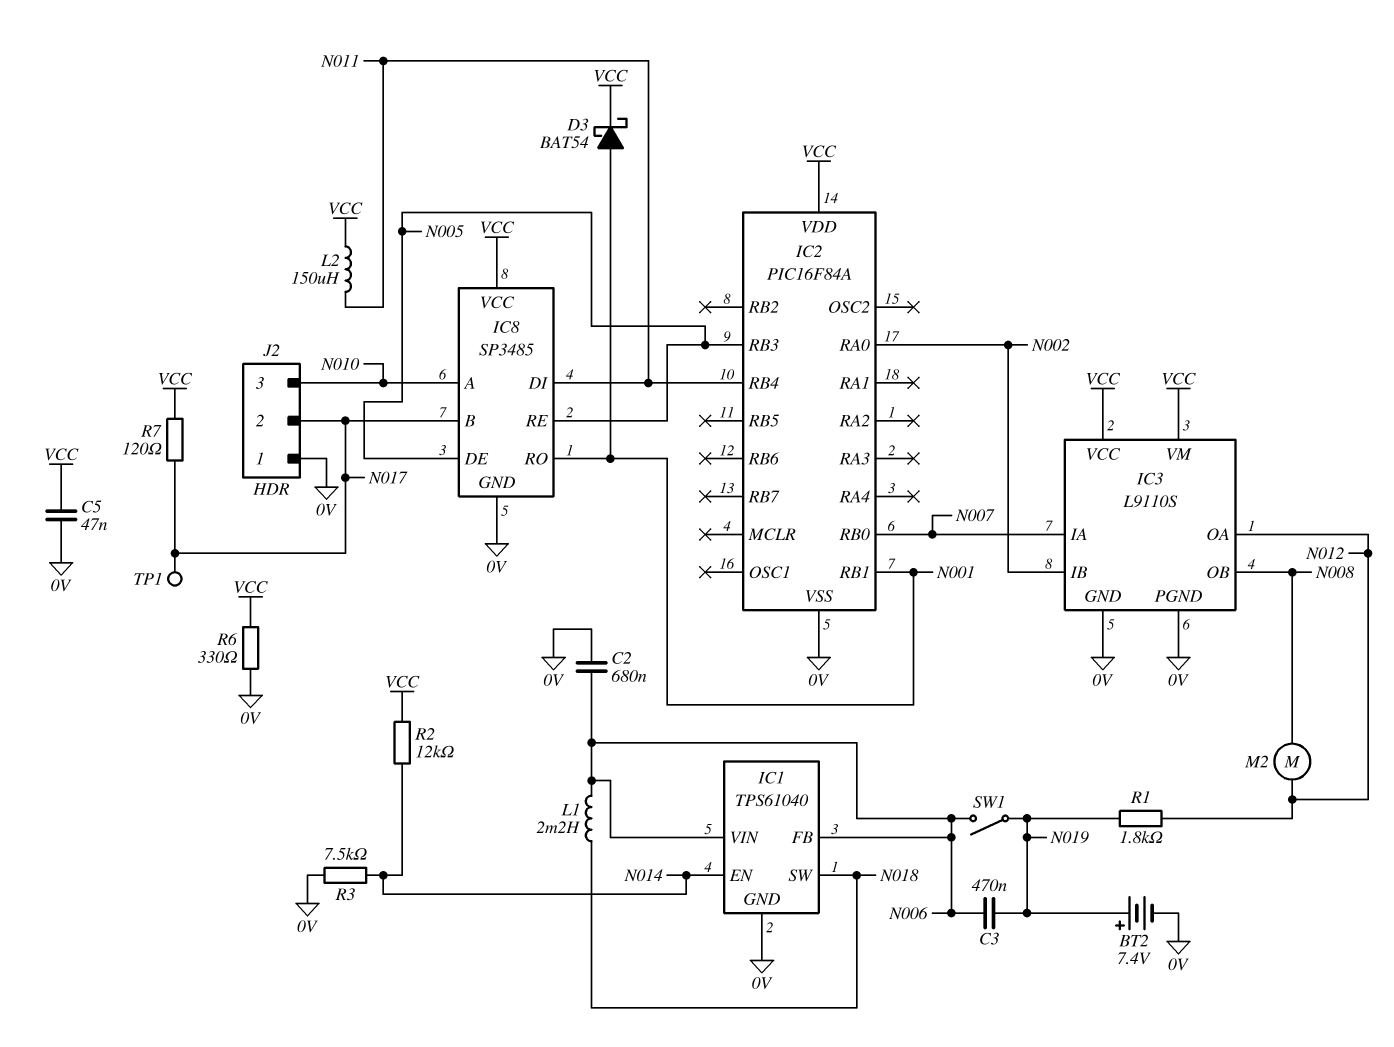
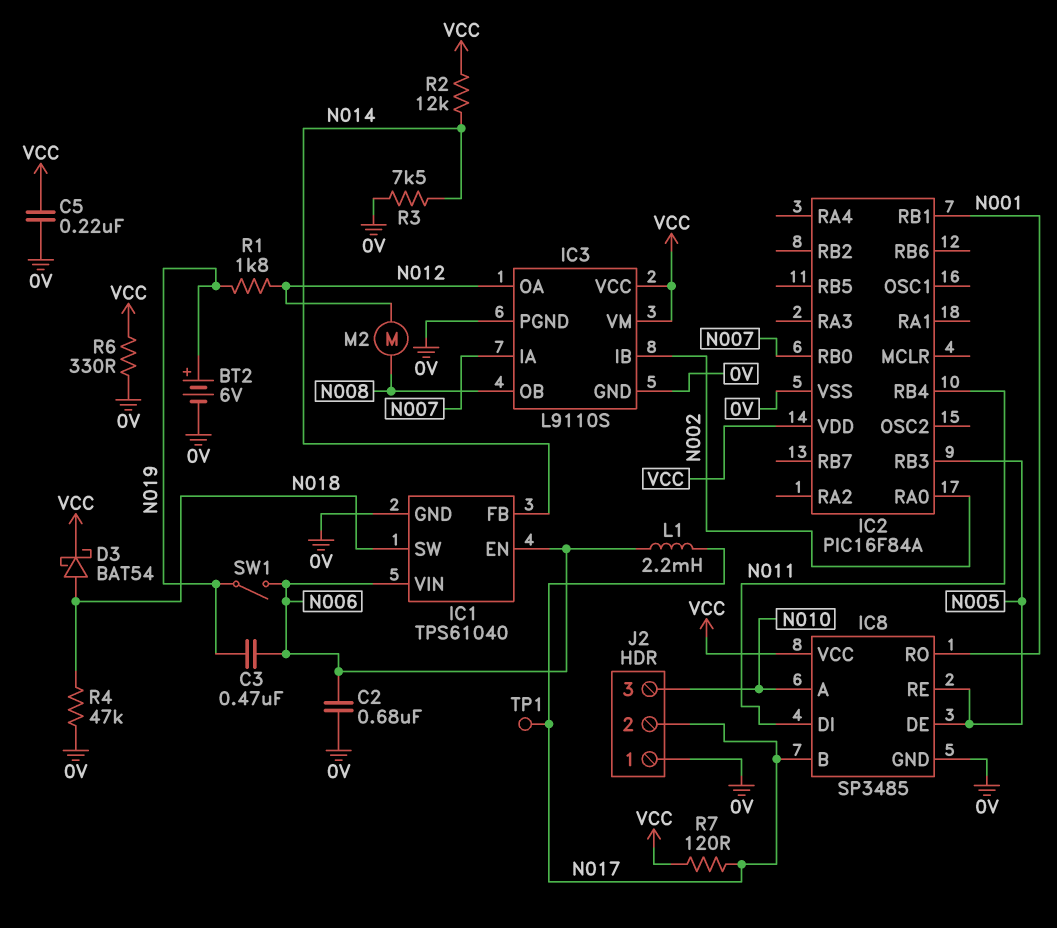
BT2: 7.4V (plus N019, minus 0V) -> 6V (plus N019, minus 0V)
C5: 47nF (0V, VCC) -> 220nF (0V, VCC)
D3: schottky BAT54 (A N001, K VCC) -> schottky BAT54 (A N018, K VCC)
IC1 pin EN: N014 -> N006
IC1 pin FB: N006 -> N014
L1: 2.2mH (N006, N018) -> 2.2mH (N006, N017)
L2: 150uH (N011, VCC) -> none
R4: none -> 47k (0V, N018)

